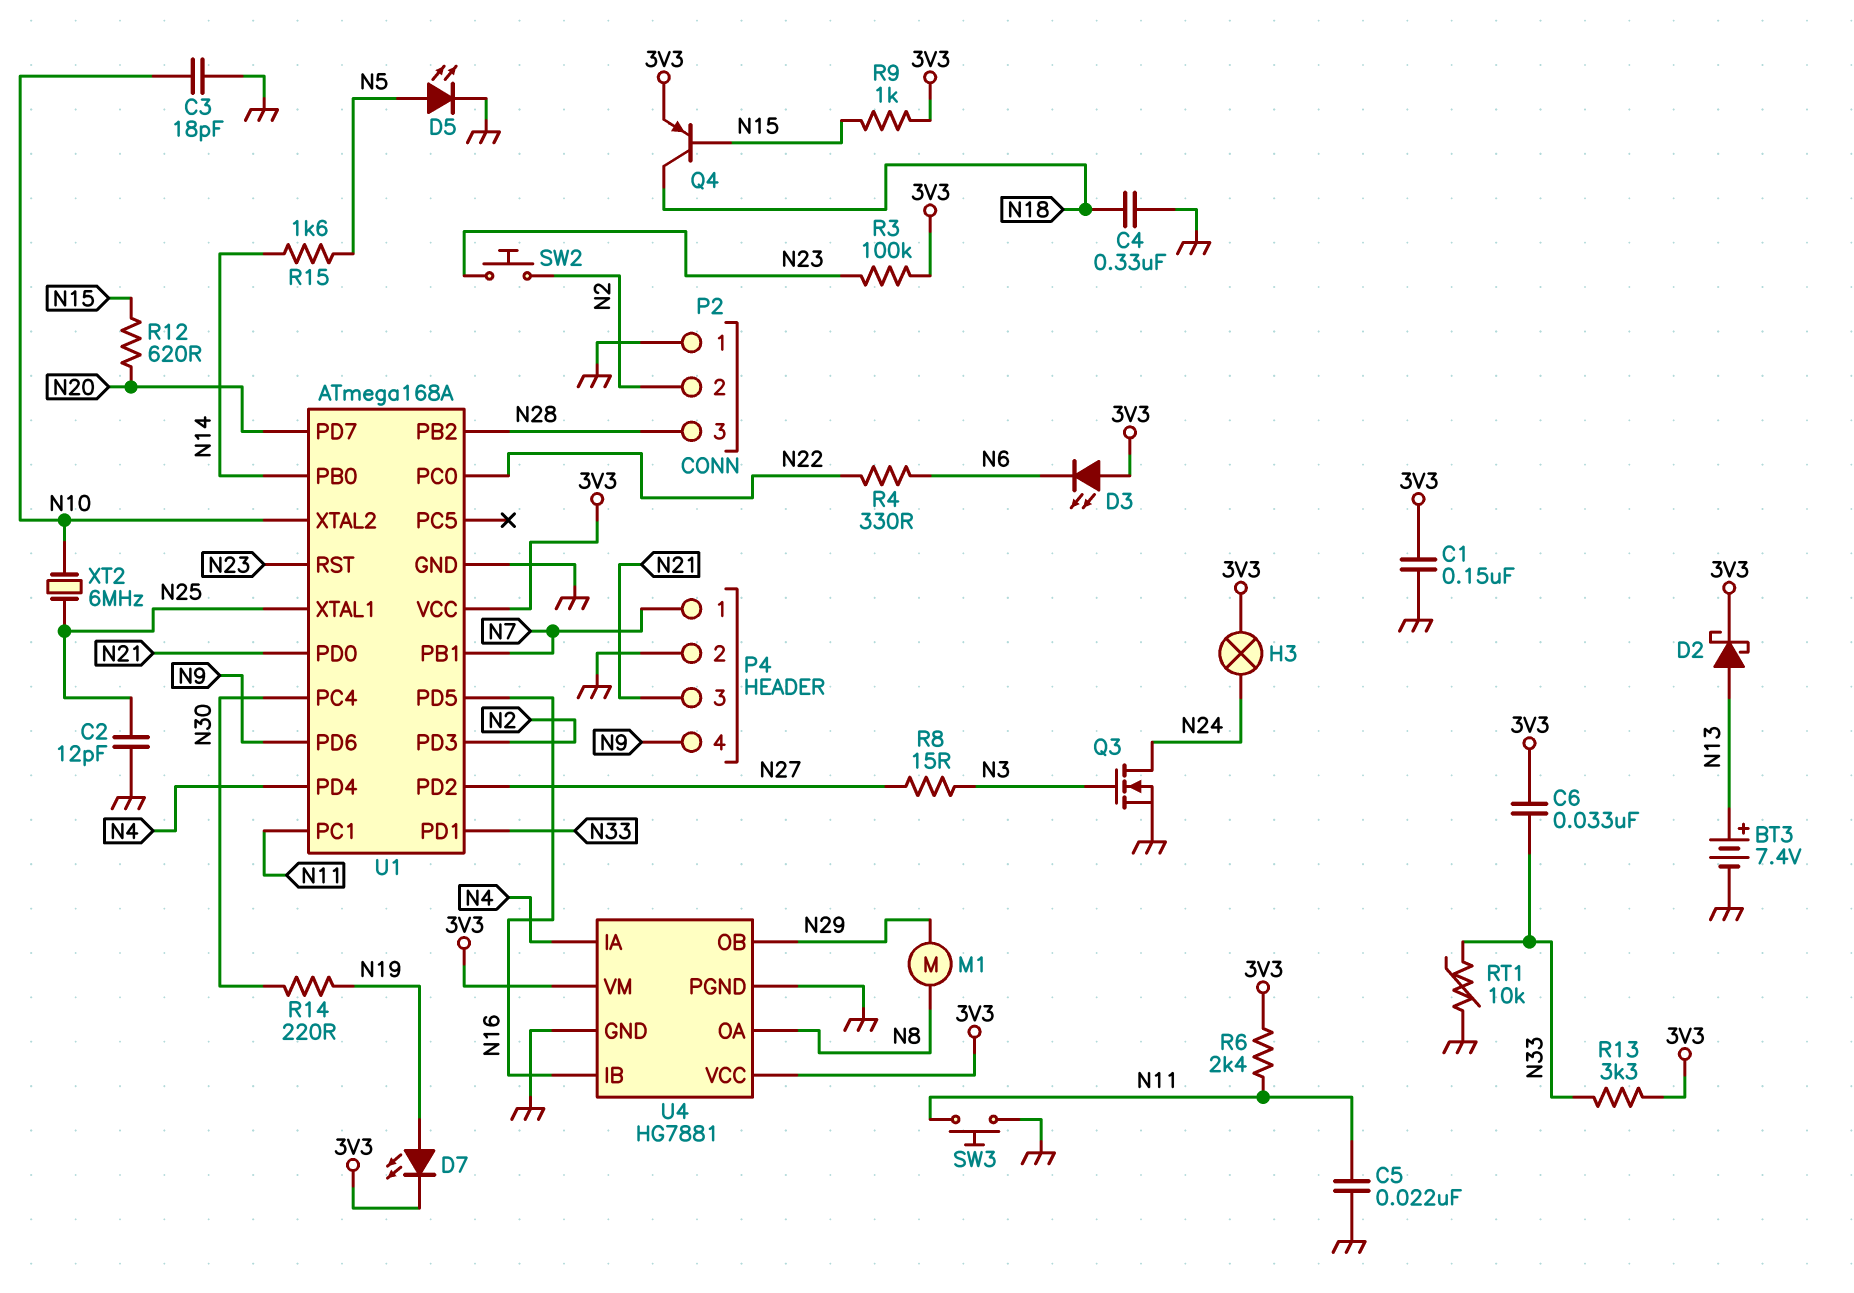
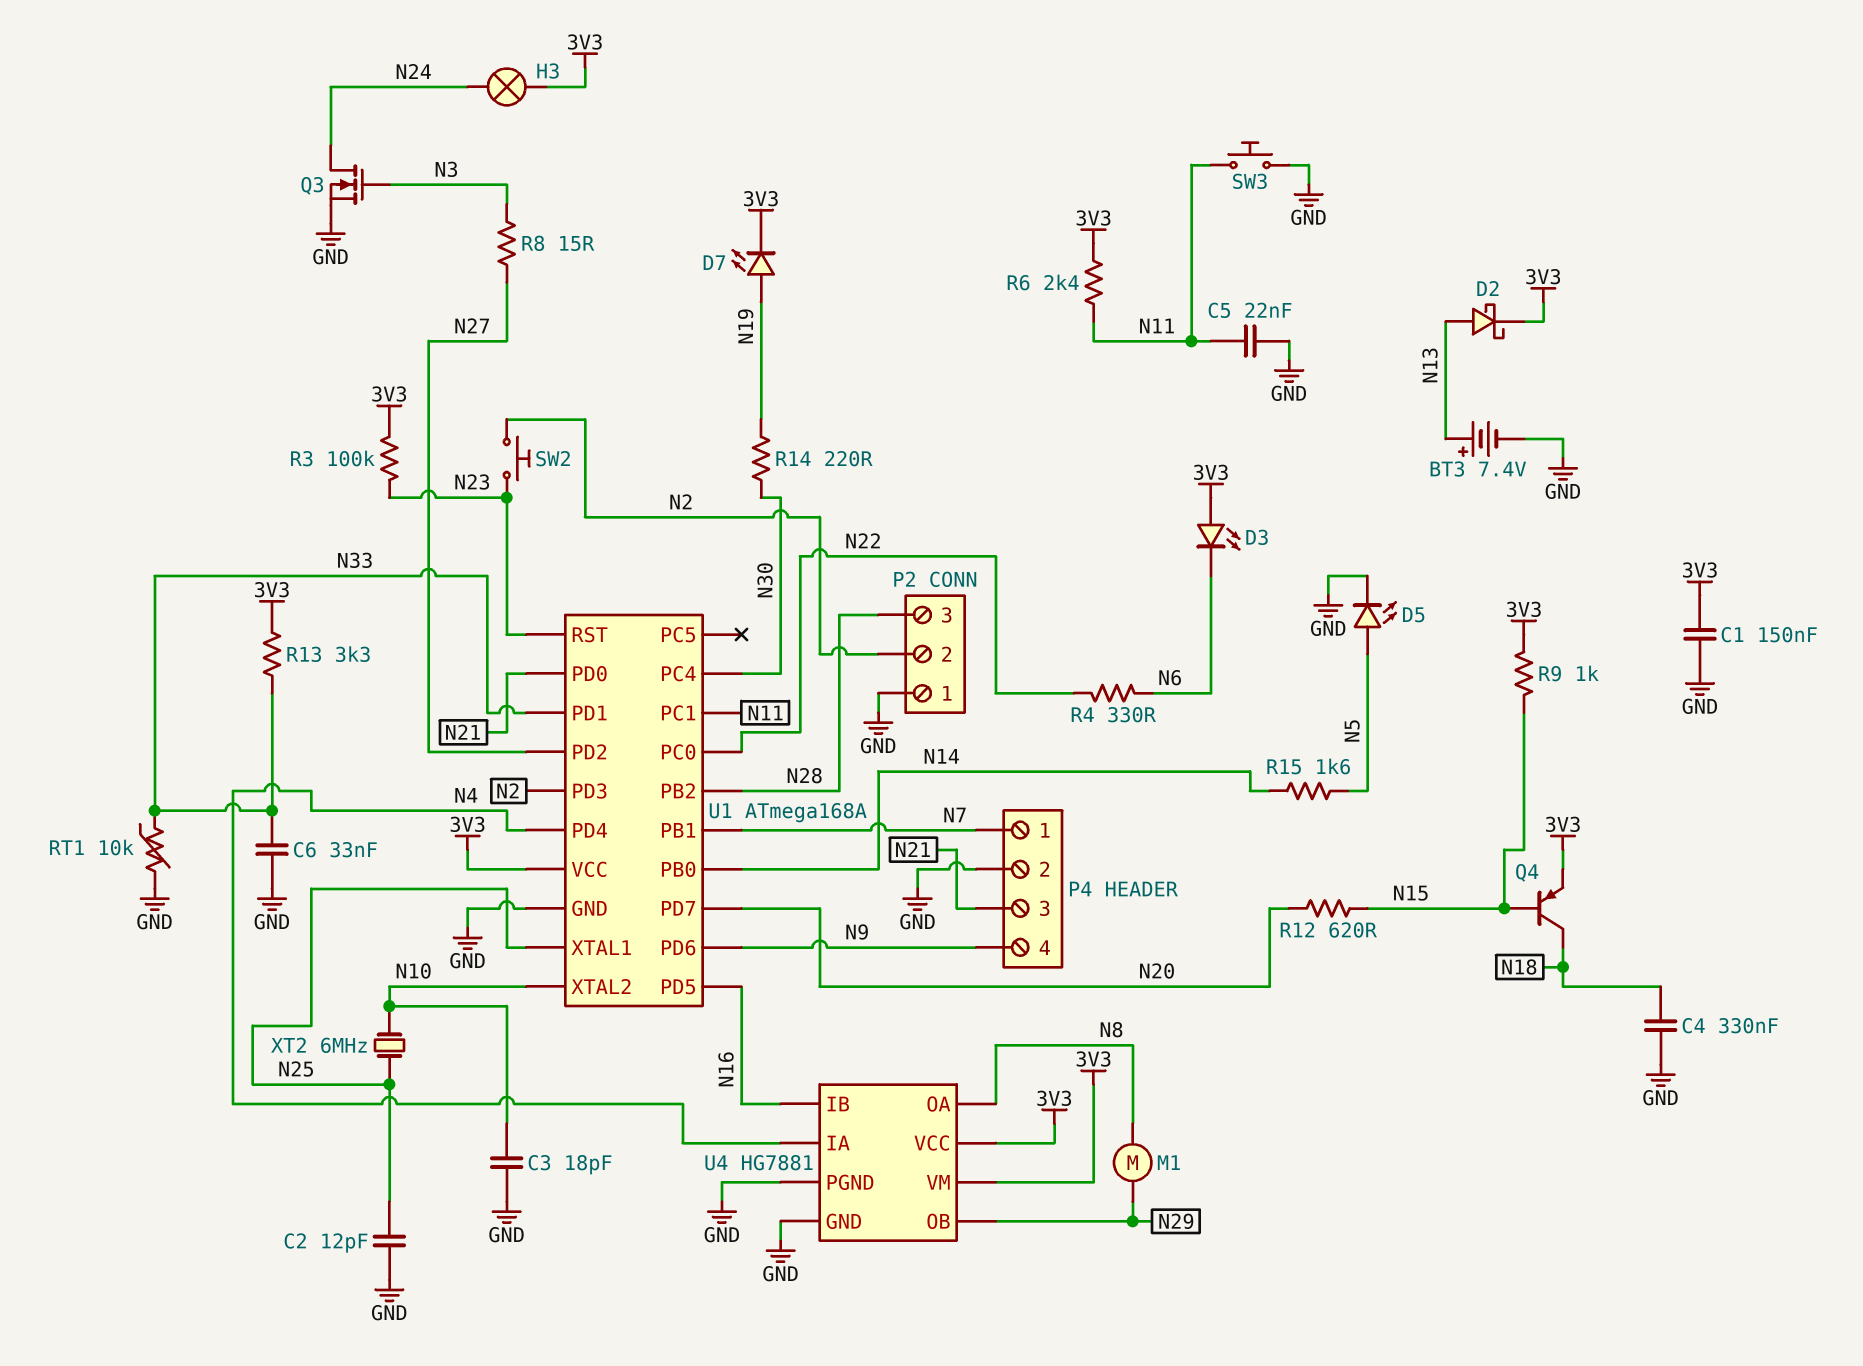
C6: 33nF (3V3, N33) -> 33nF (GND, N33)

